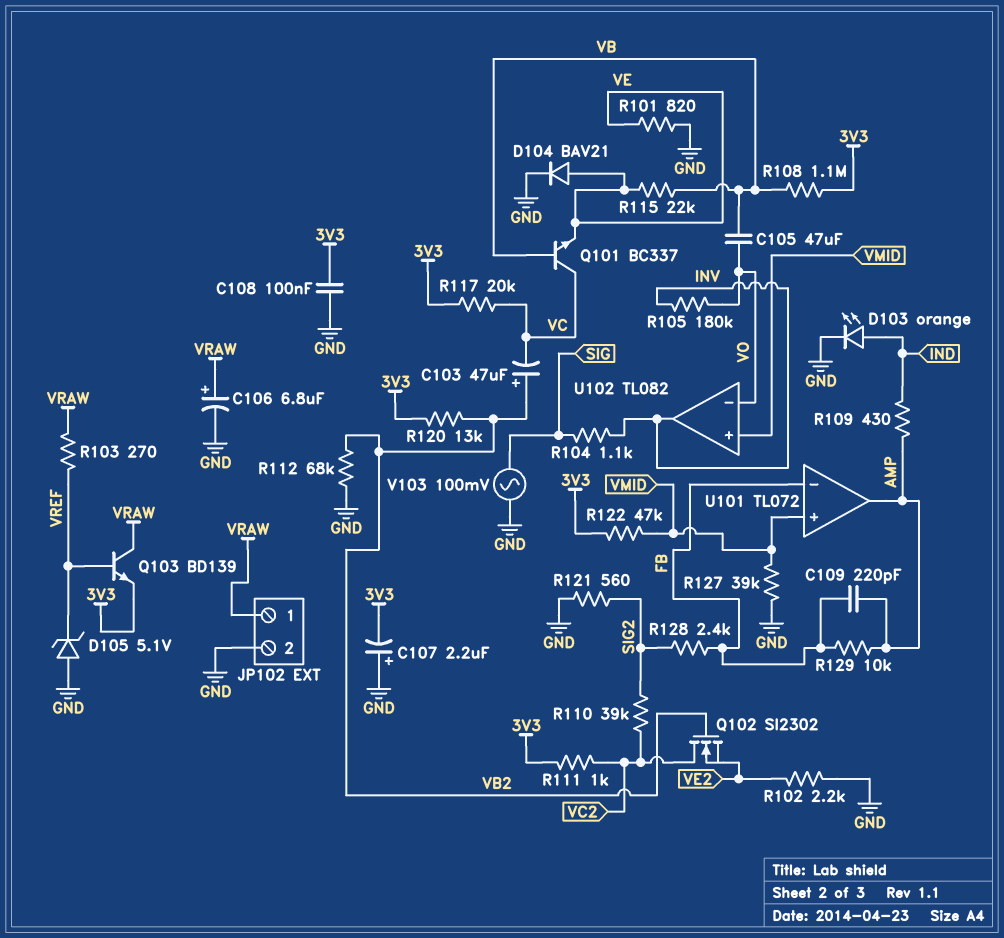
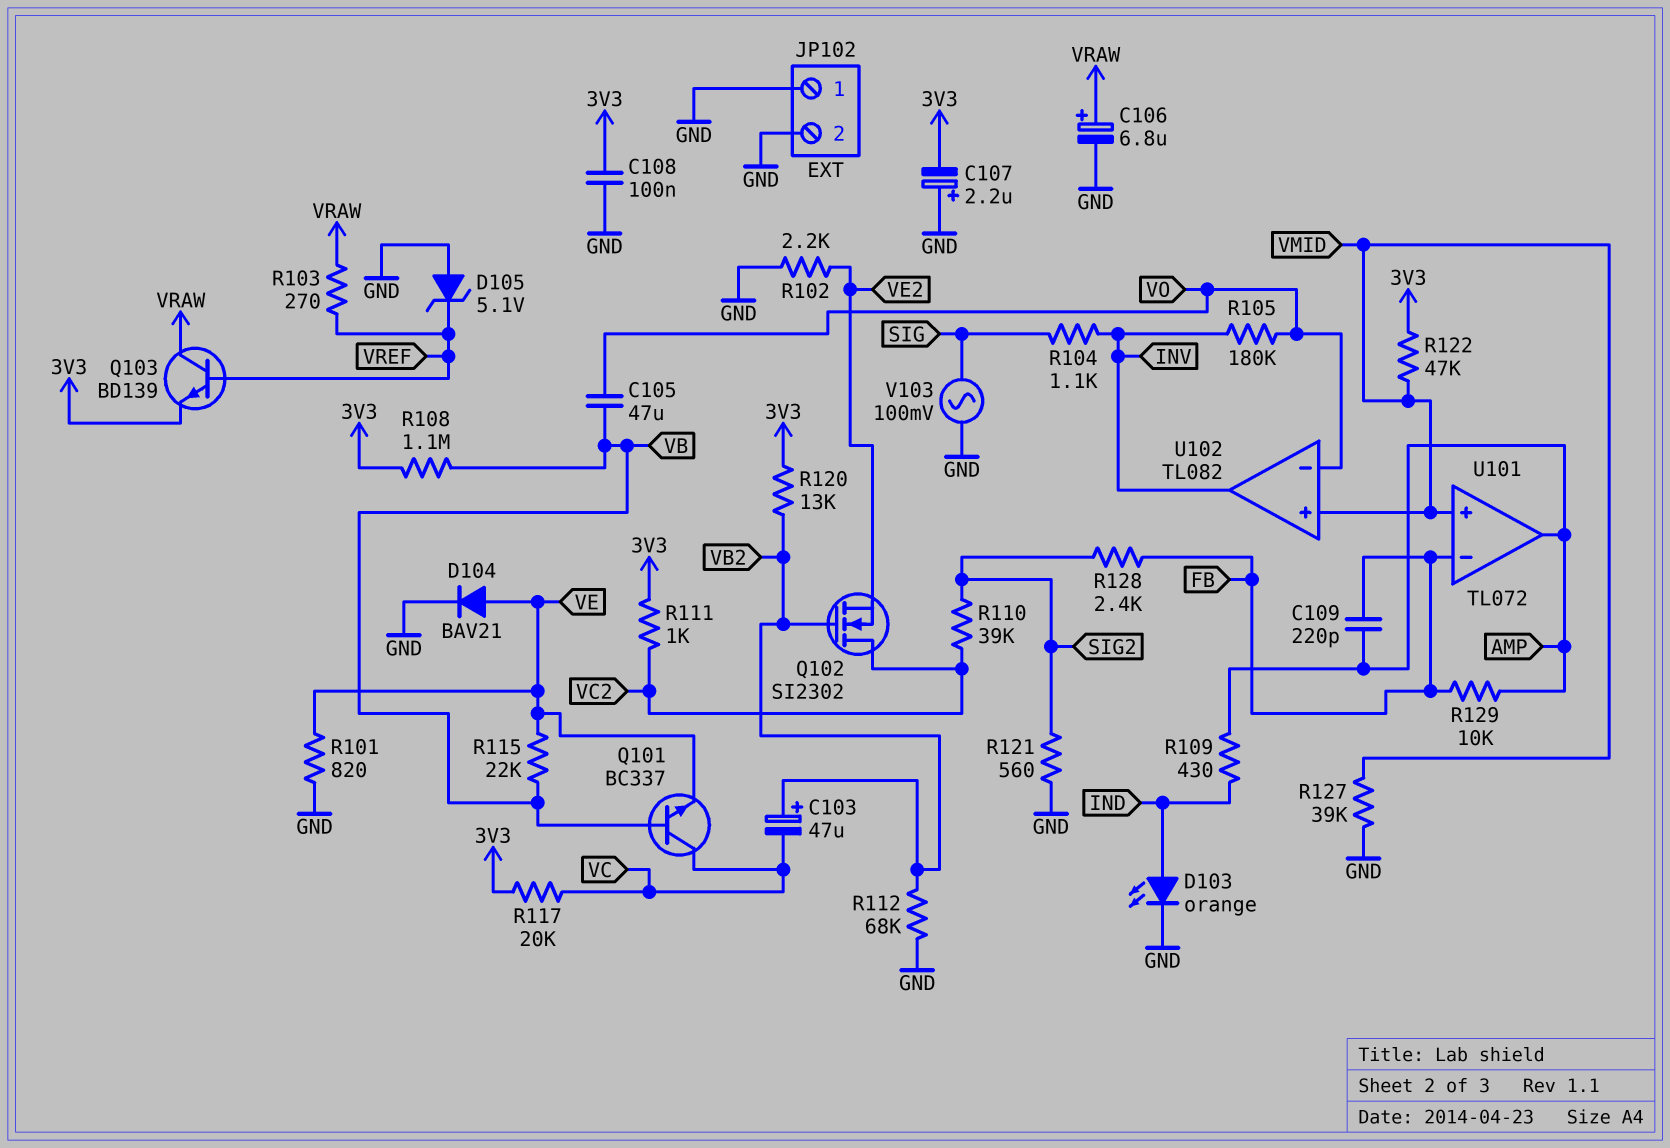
JP102 pin 1: VRAW -> GND

